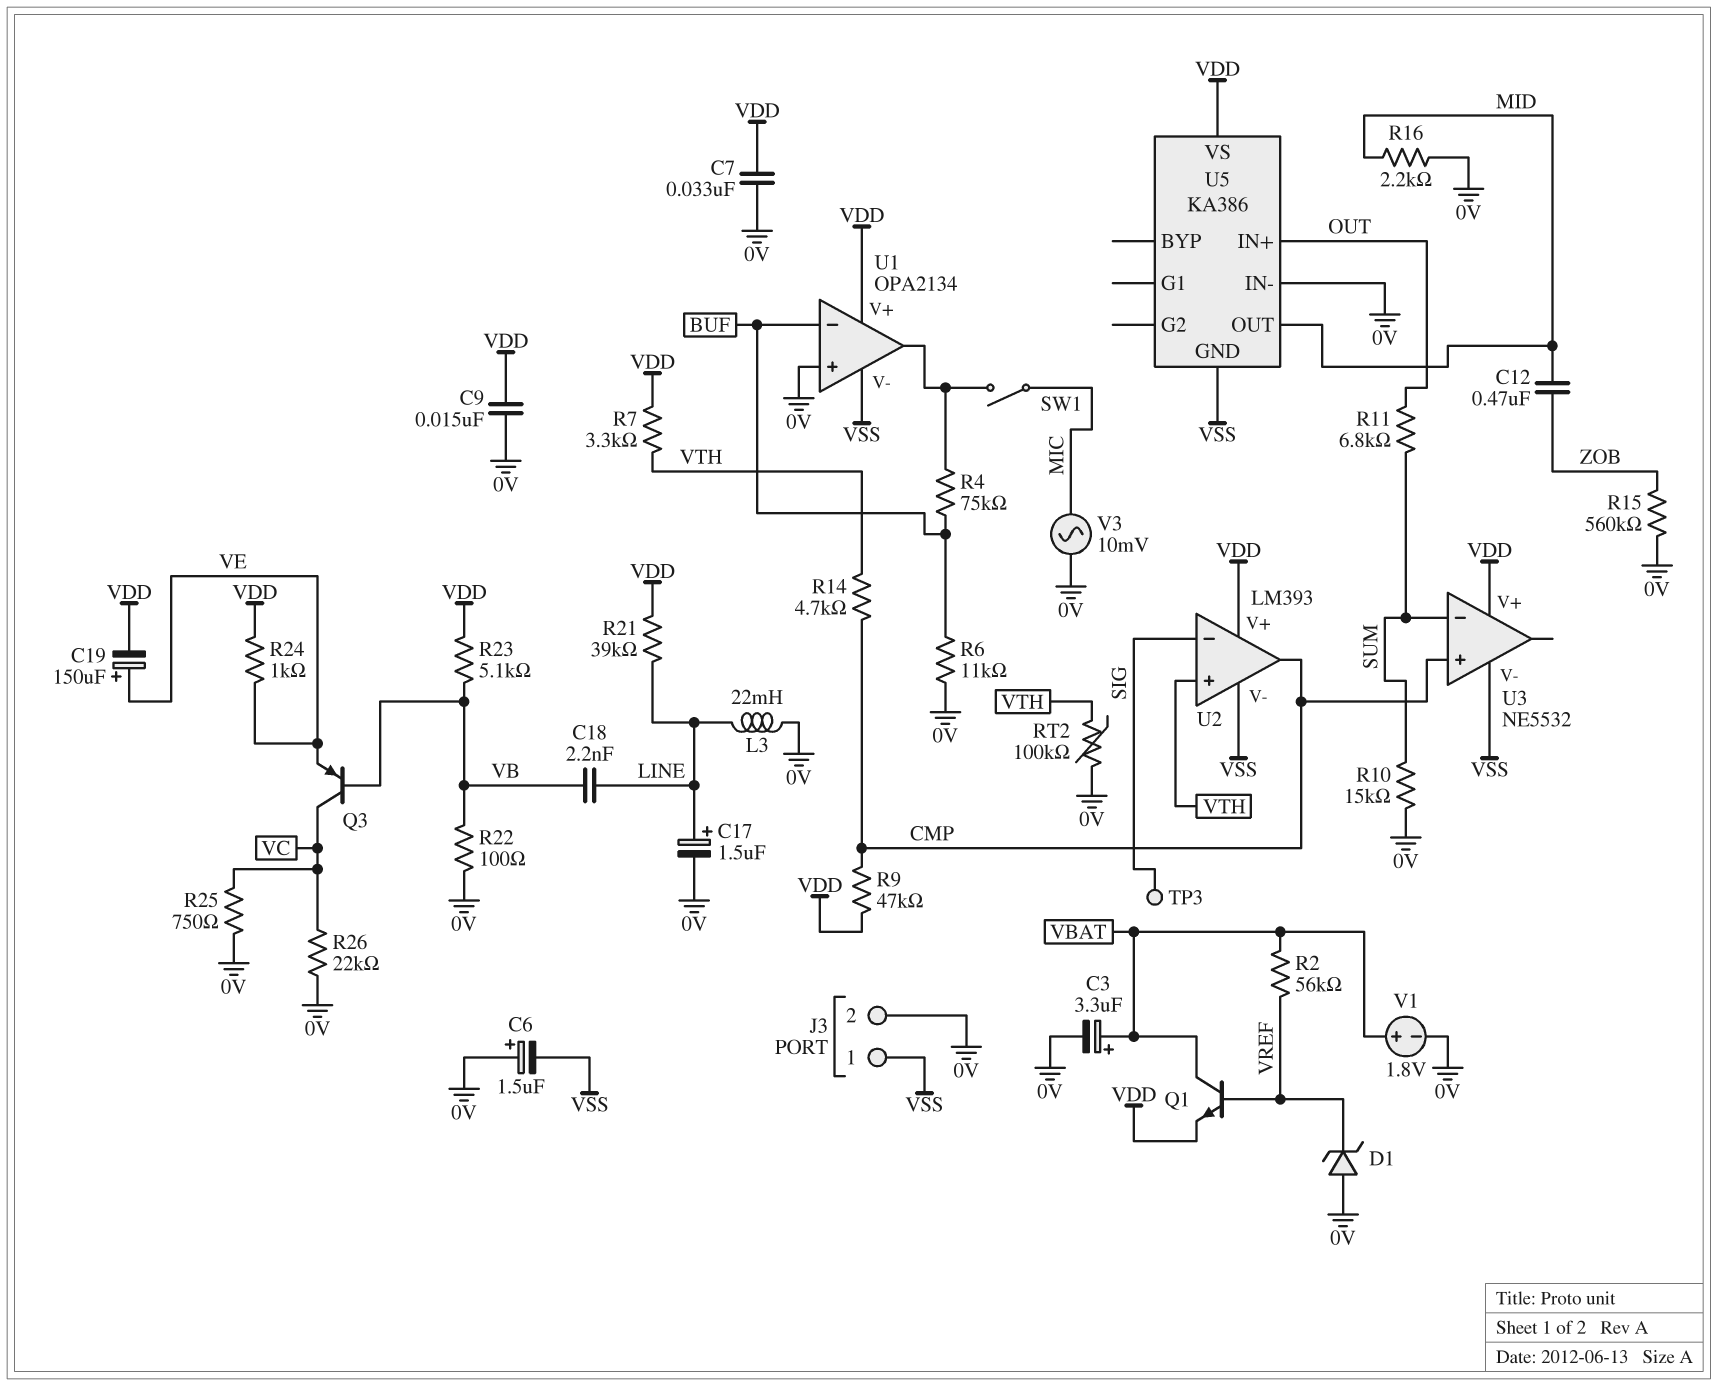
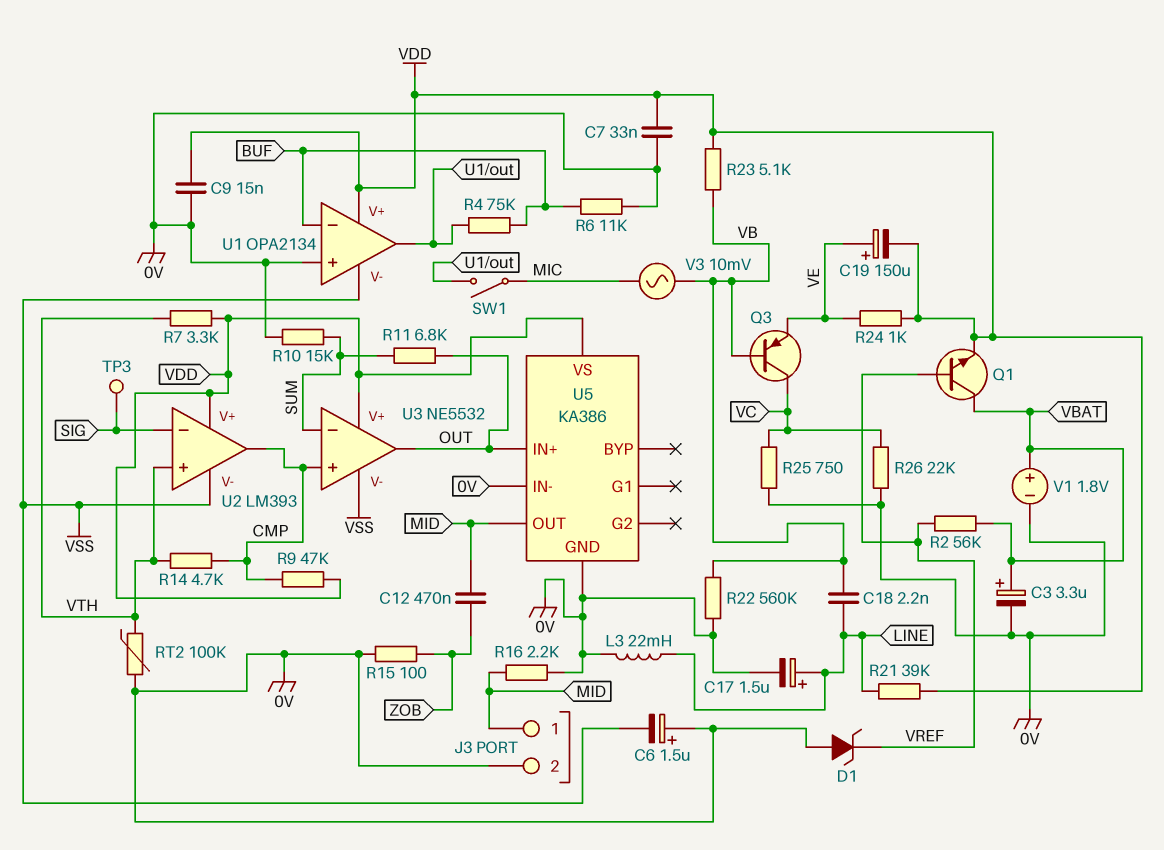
J3 pin 1: VSS -> MID
R15: 560k (0V, ZOB) -> 100 (0V, ZOB)
R22: 100 (0V, VB) -> 560k (0V, VB)
U3 pin out: none -> OUT
U5 pin GND: VSS -> 0V
V3: AC 10mV (0V, MIC) -> AC 10mV (MIC, VB)

